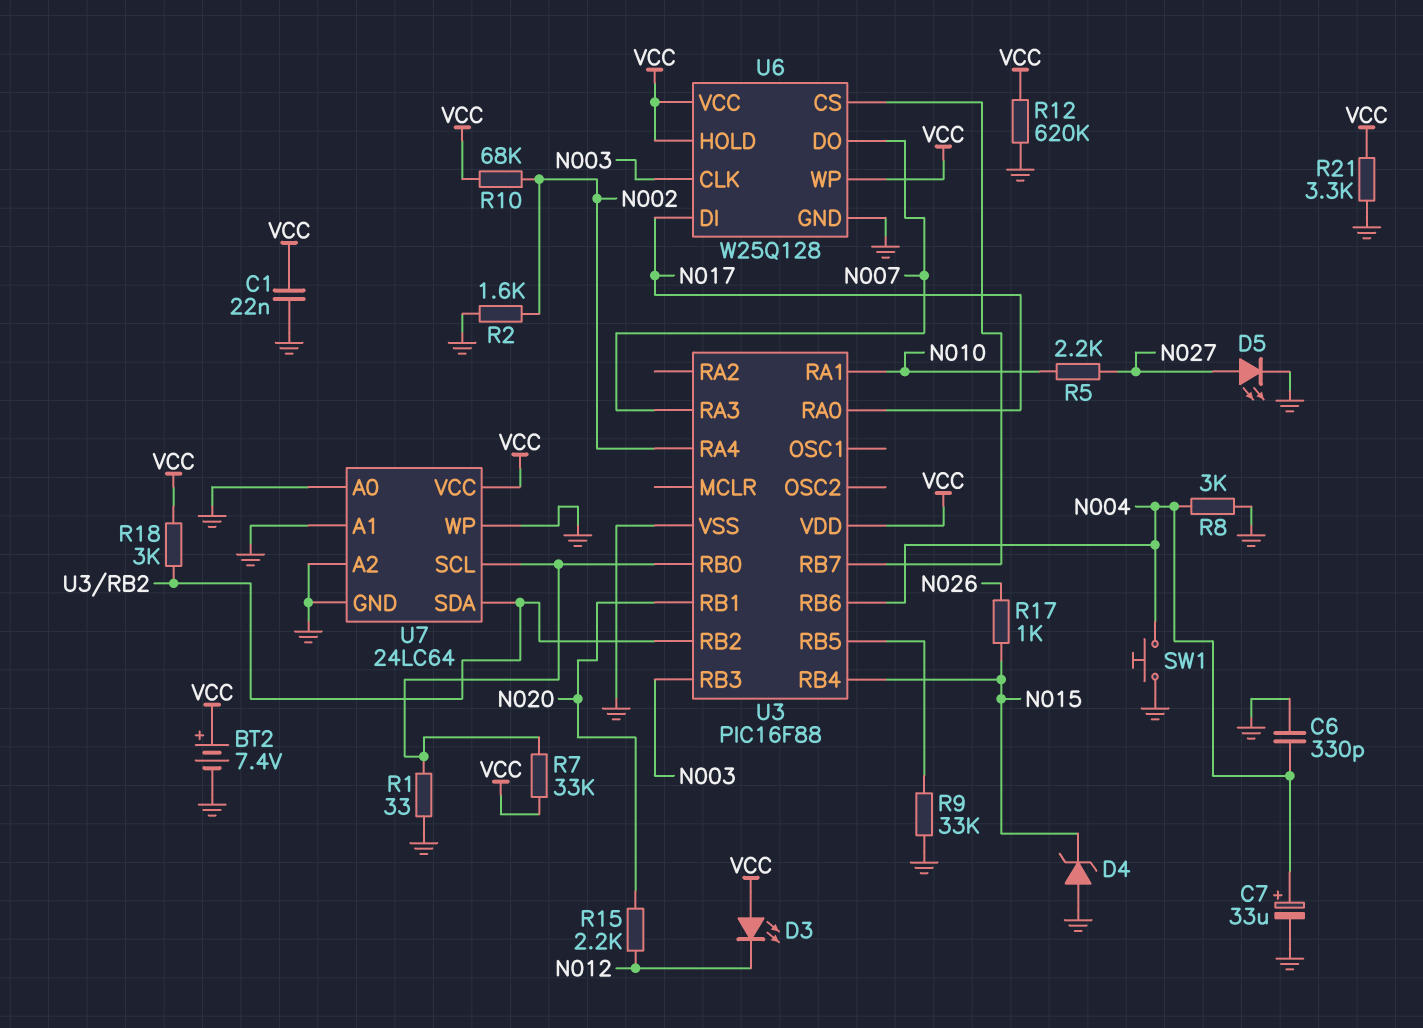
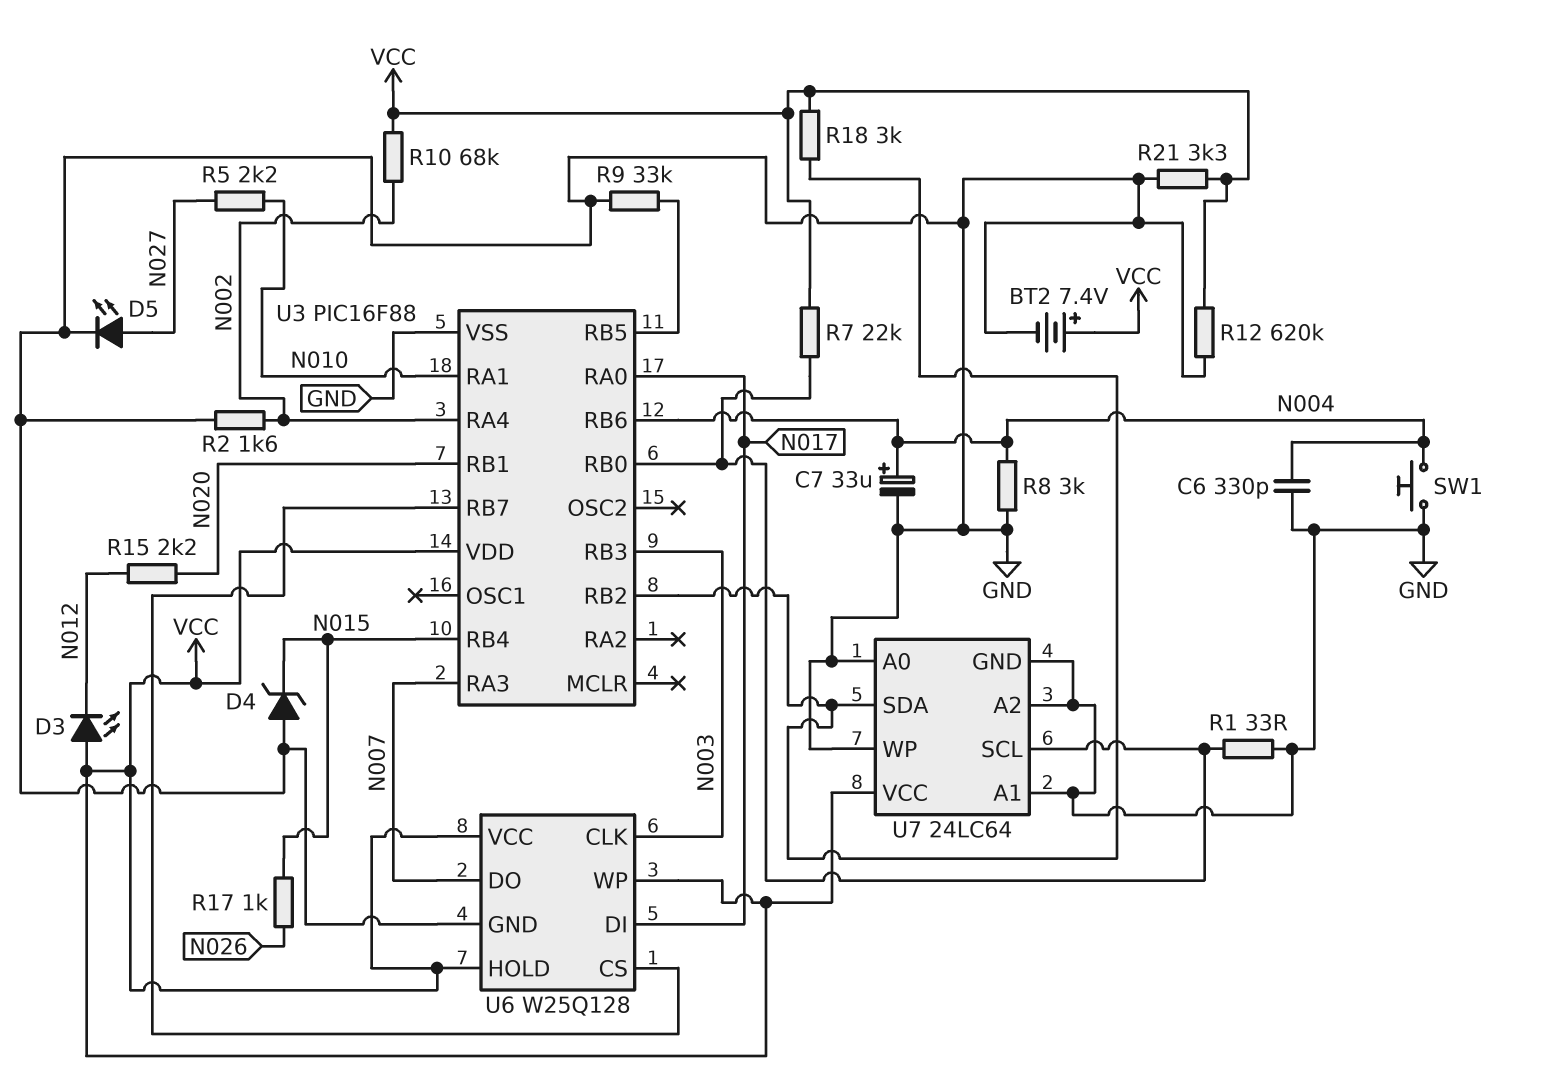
C1: 22nF (GND, VCC) -> none
R7: 33k (U3/RB0, VCC) -> 22k (U3/RB0, VCC)

